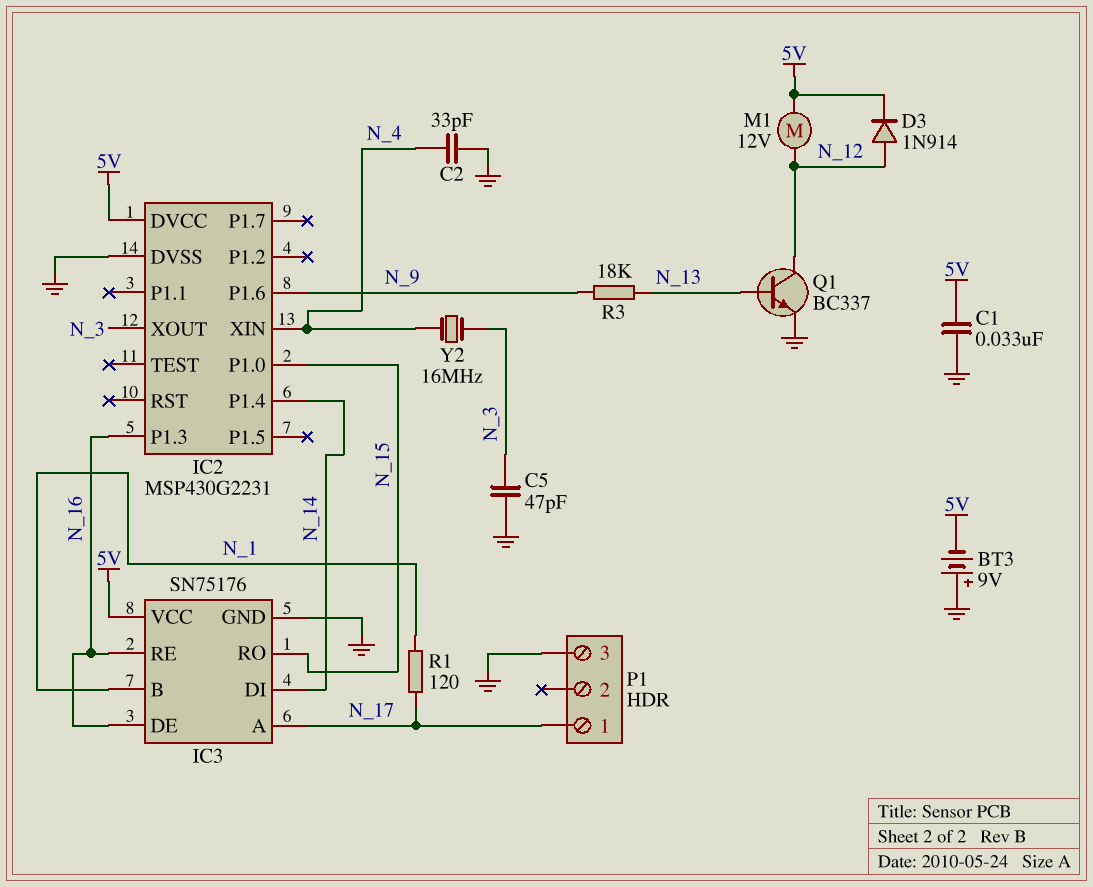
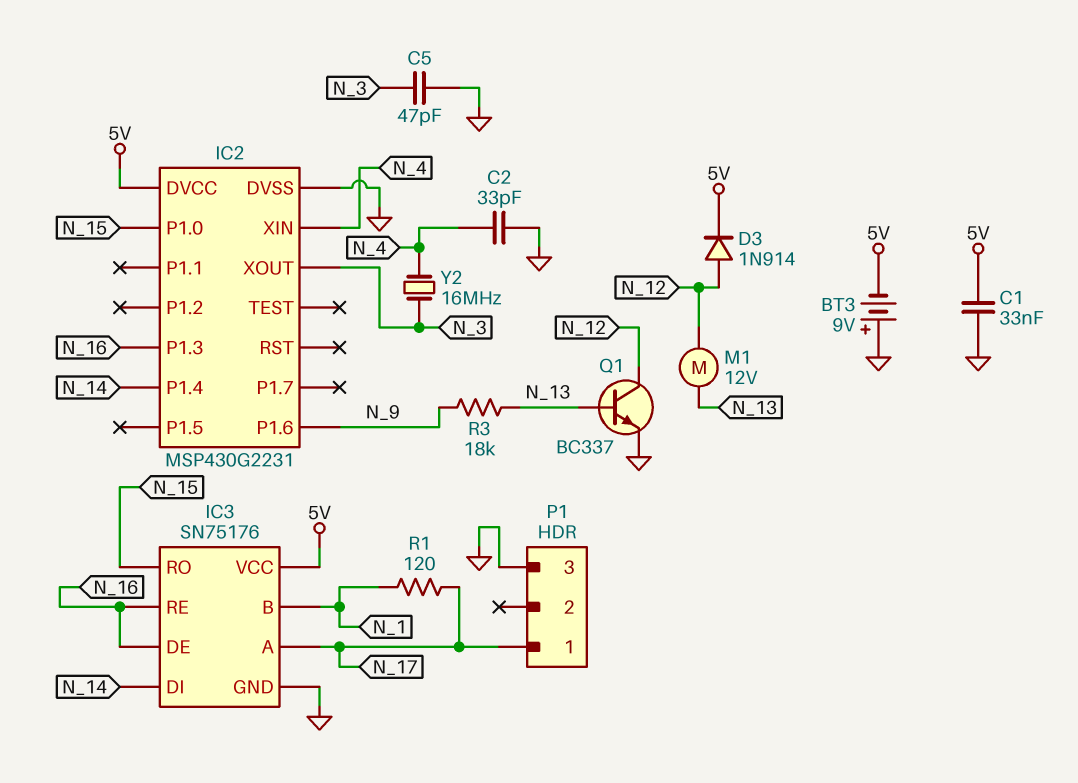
M1: motor 12V (5V, N_12) -> motor 12V (N_12, N_13)

